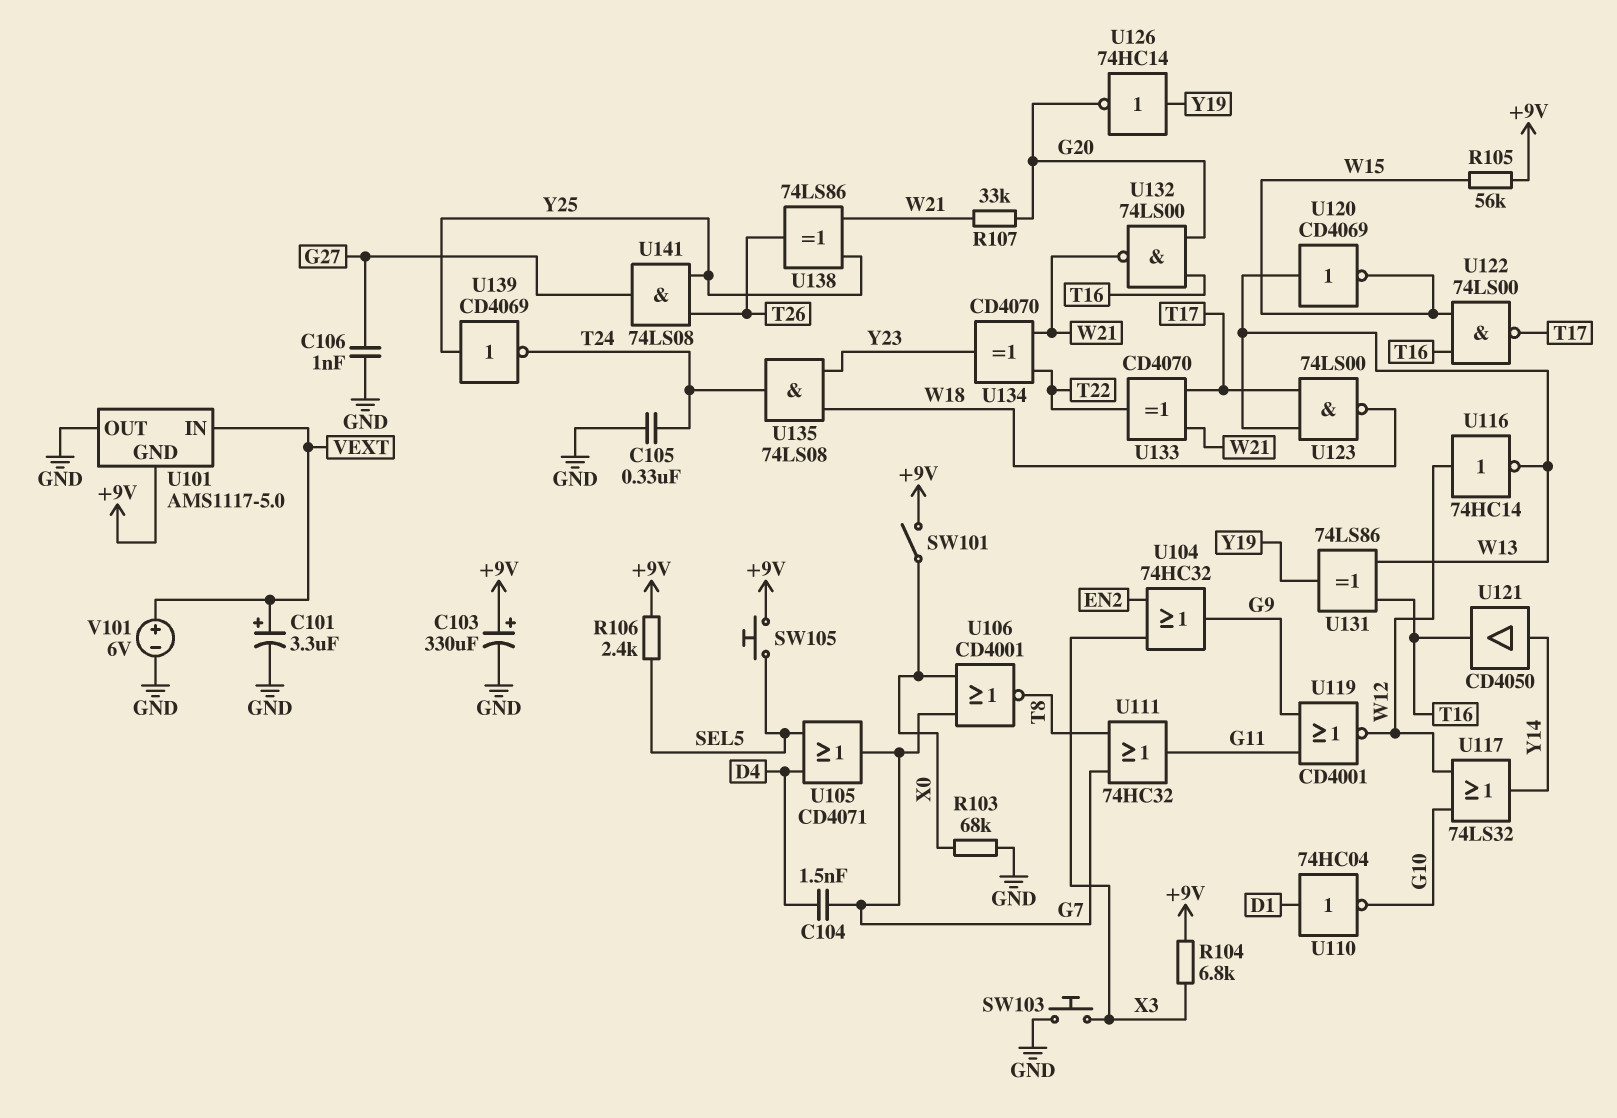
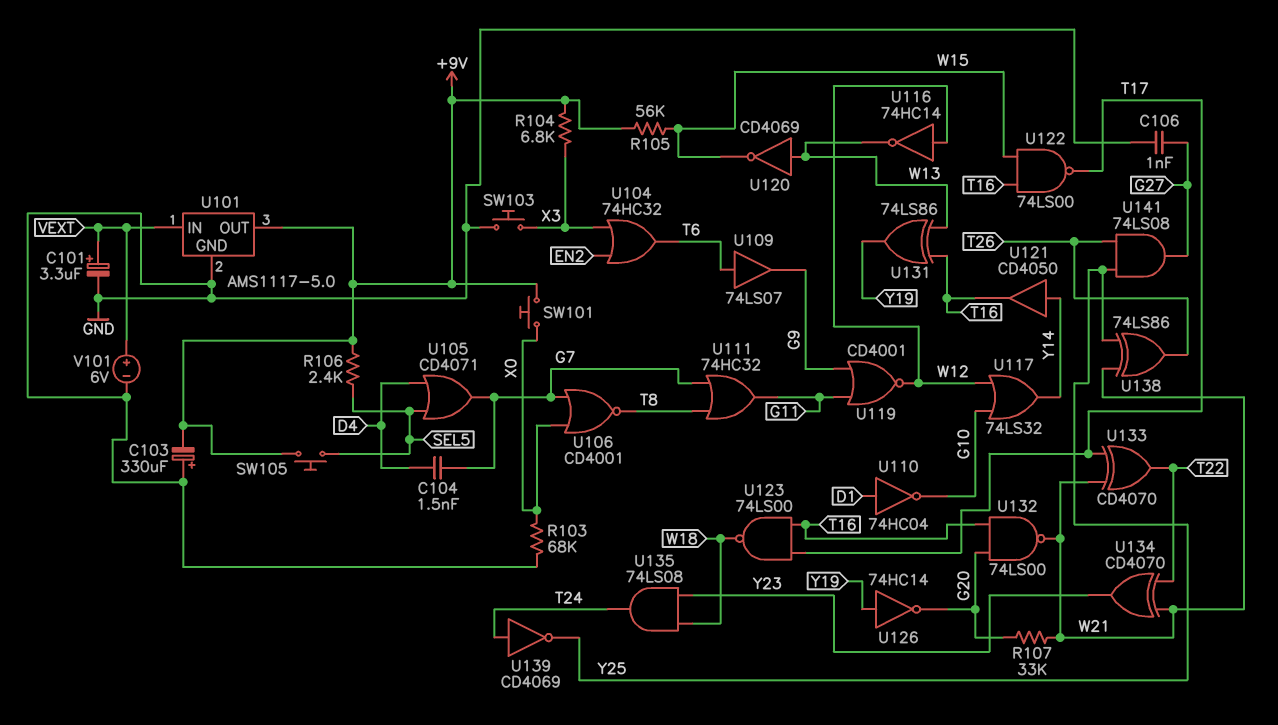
C103: 330uF (plus +9V, minus GND) -> 330uF (plus GND, minus +9V)
C105: 330nF (GND, T24) -> none
SW101: switch (+9V, X0) -> button (+9V, X0)
U101 pin GND: +9V -> GND
U101 pin OUT: GND -> +9V
U104: OR 74HC32 (in EN2, in X3, out G9) -> OR 74HC32 (in EN2, in X3, out T6)
U109: none -> buffer 74LS07 (in T6, out G9)
U123: NAND 74LS00 (in T17, in W13, out W18) -> NAND 74LS00 (in T16, in T17, out W18)
U139: NOT CD4069 (in Y25, out T24) -> NOT CD4069 (in T24, out Y25)

